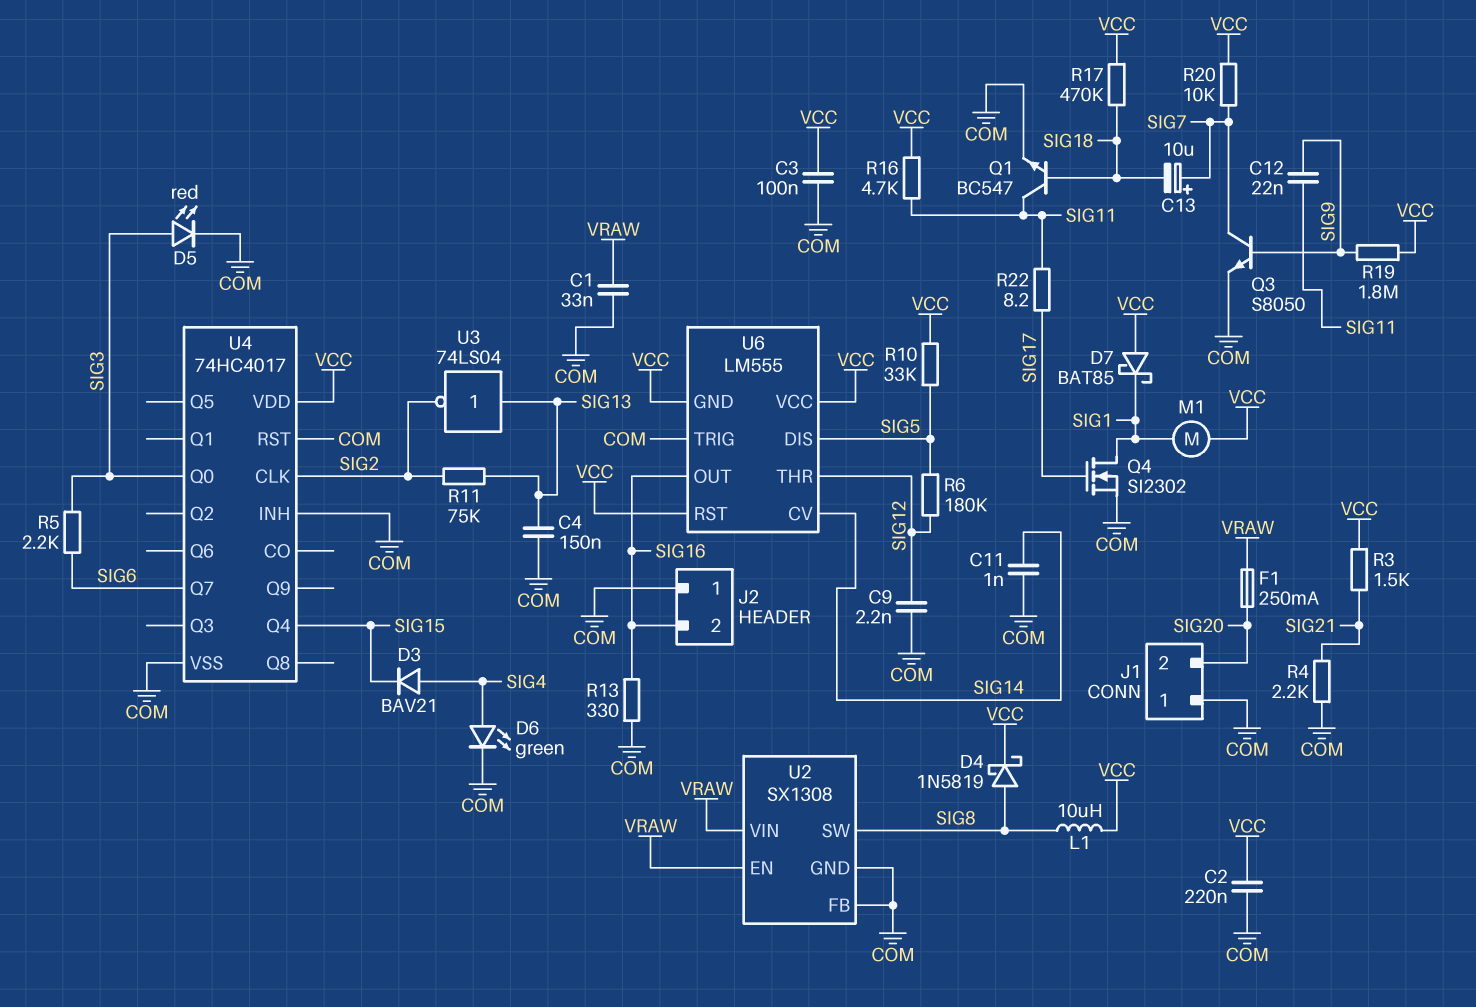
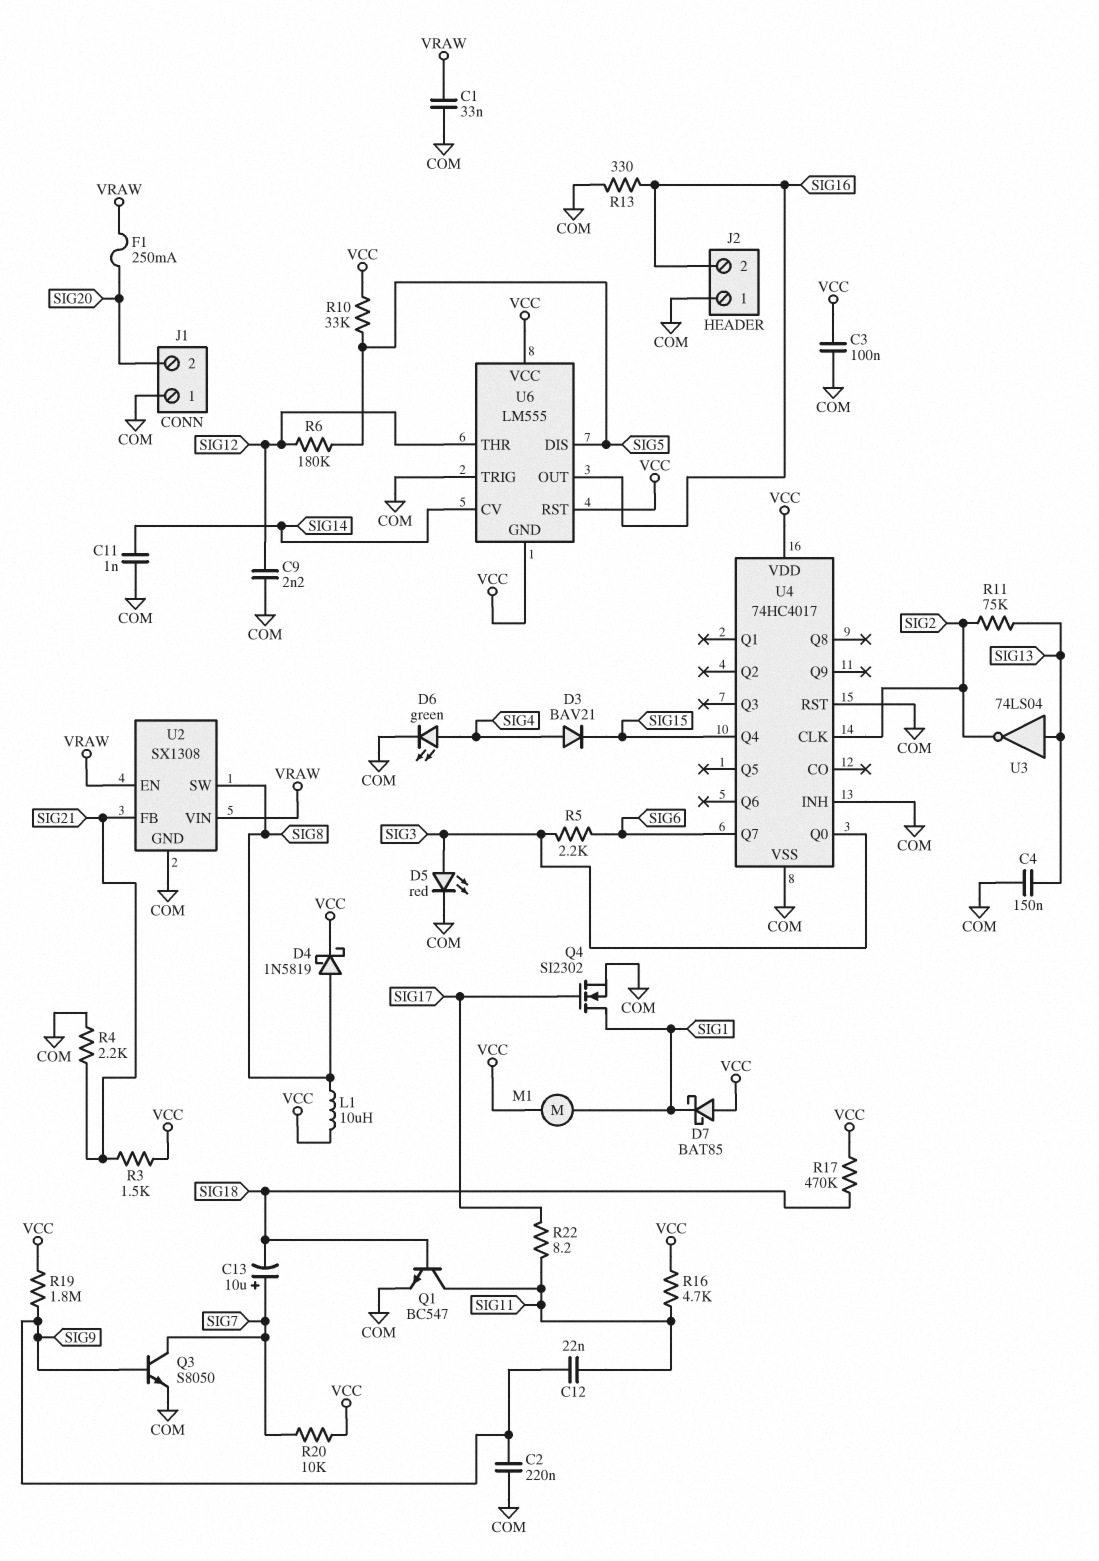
C2: 220nF (COM, VCC) -> 220nF (COM, SIG9)
U2 pin FB: COM -> SIG21

